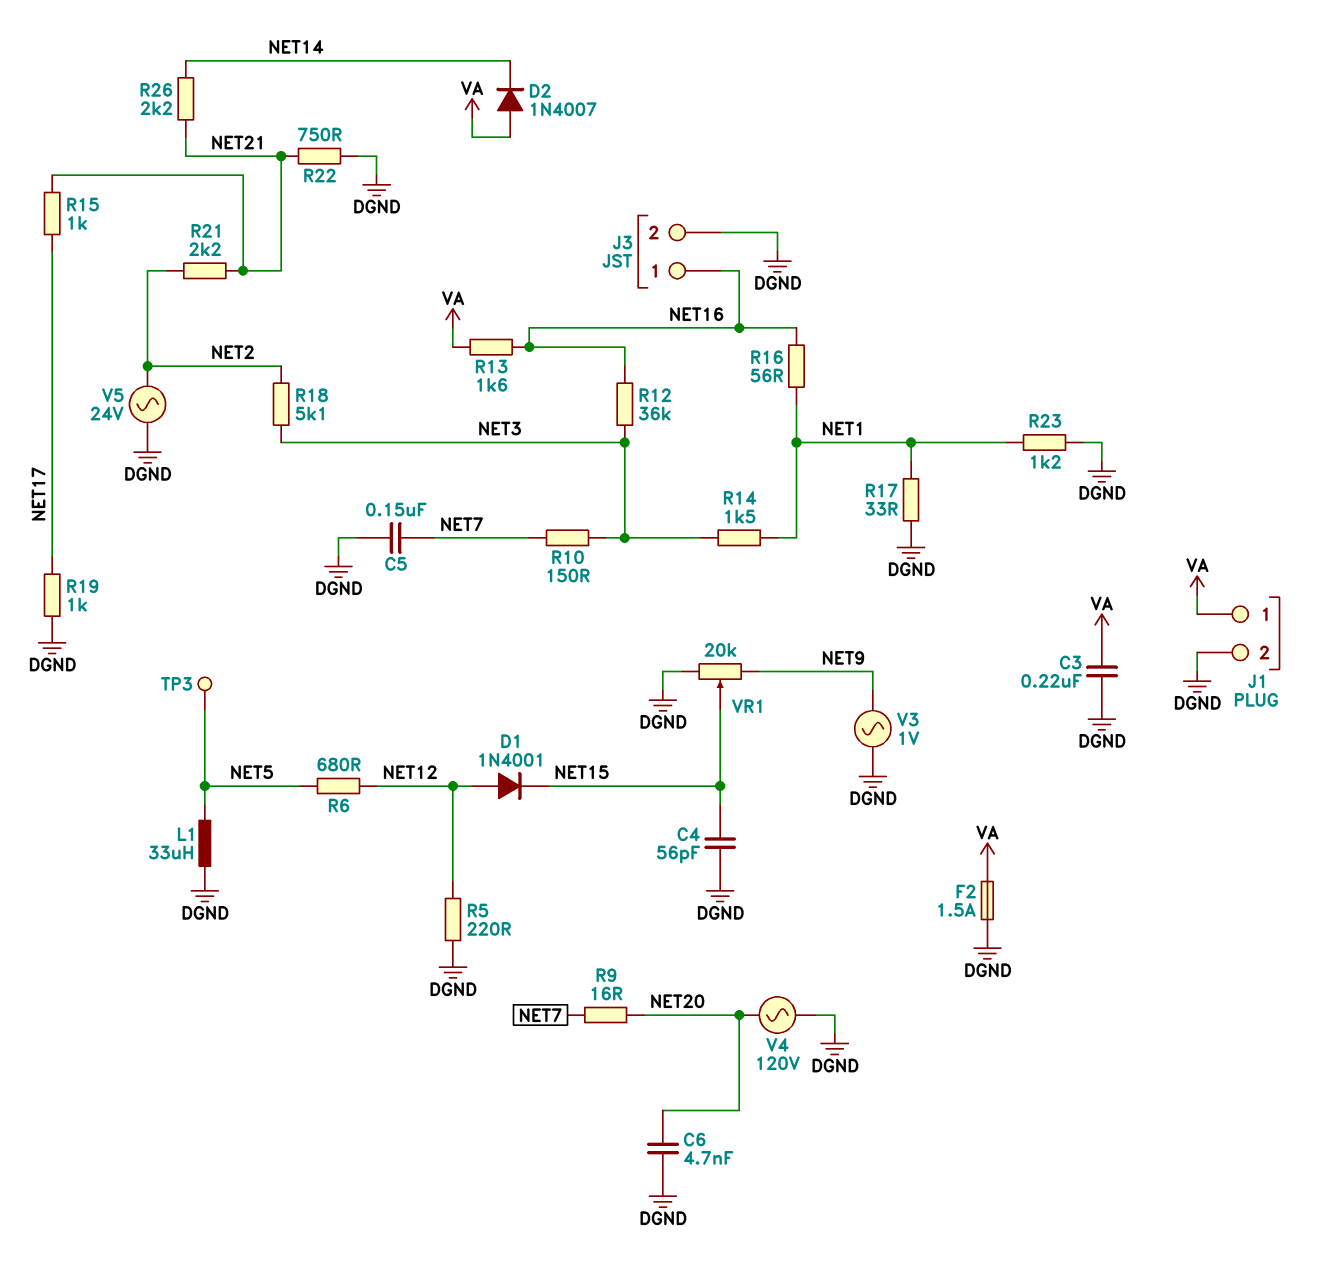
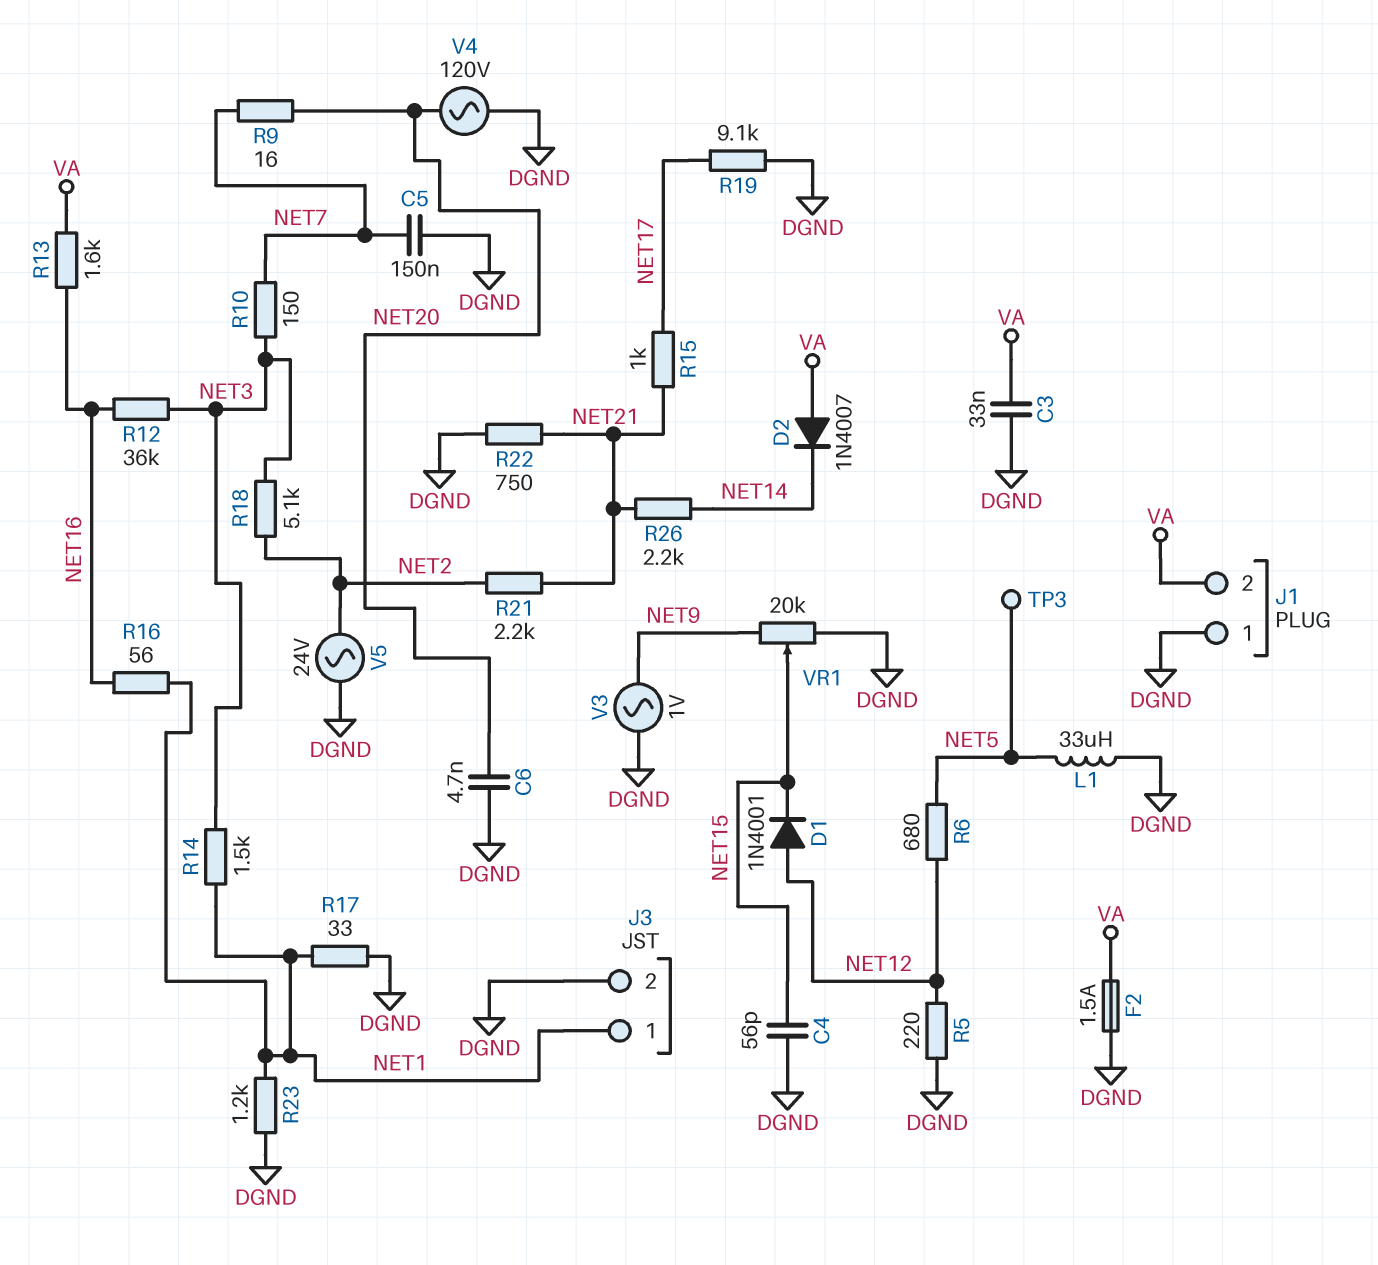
C3: 220nF (DGND, VA) -> 33nF (DGND, VA)
J1 pin 1: VA -> DGND
J1 pin 2: DGND -> VA
J3 pin 1: NET16 -> NET1
R19: 1k (DGND, NET17) -> 9.1k (DGND, NET17)

